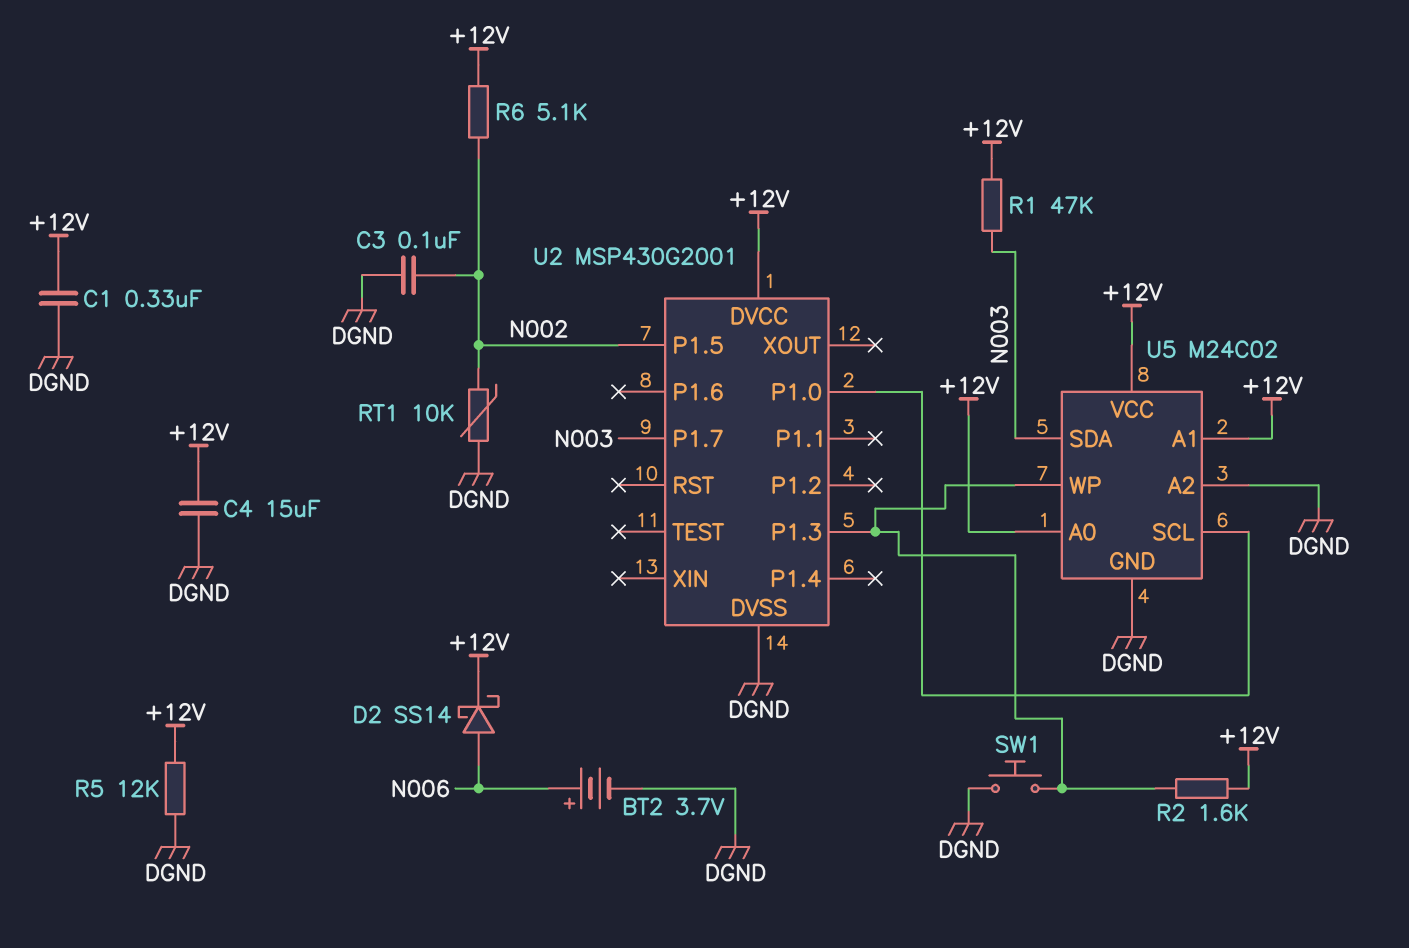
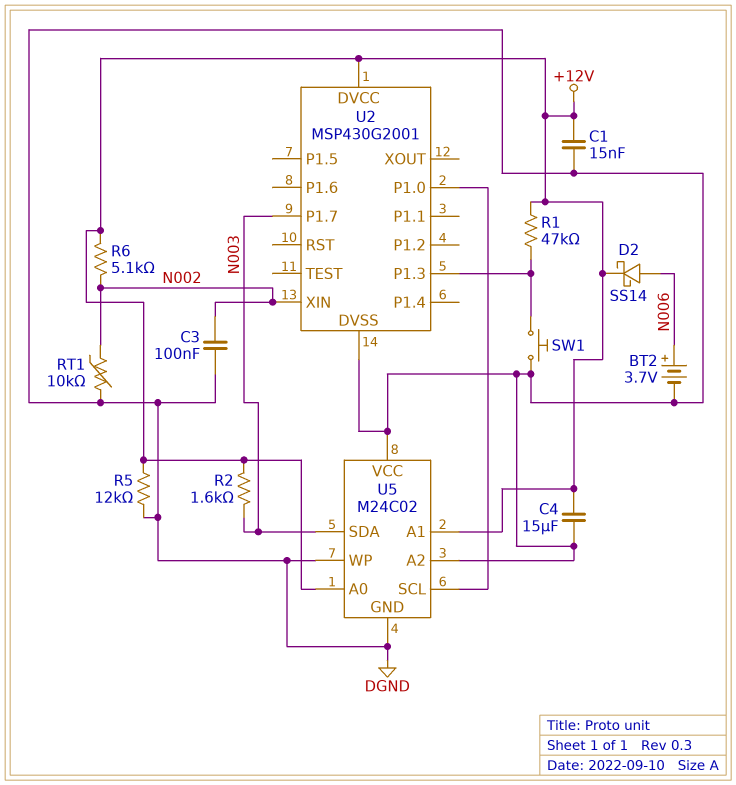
C1: 330nF (+12V, DGND) -> 15nF (+12V, DGND)
R1: 47k (+12V, N003) -> 47k (+12V, U2/P1.3)
R2: 1.6k (+12V, U2/P1.3) -> 1.6k (+12V, N003)
U2 pin P1.5: N002 -> none
U2 pin XIN: none -> N002
U5 pin VCC: +12V -> DGND
U5 pin WP: U2/P1.3 -> DGND

